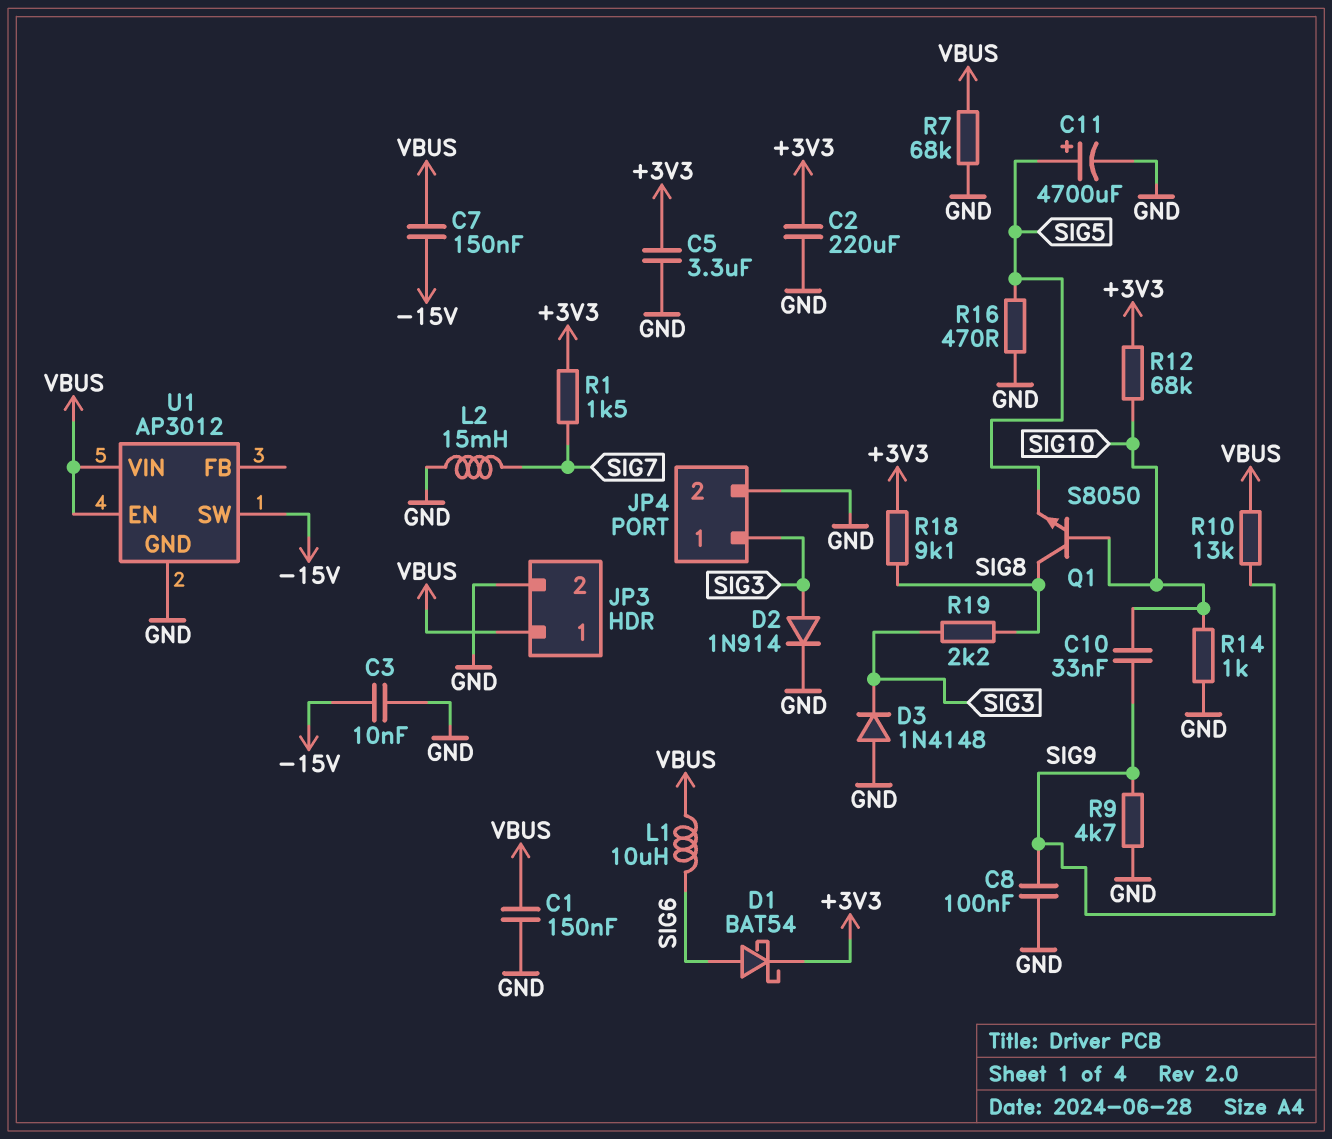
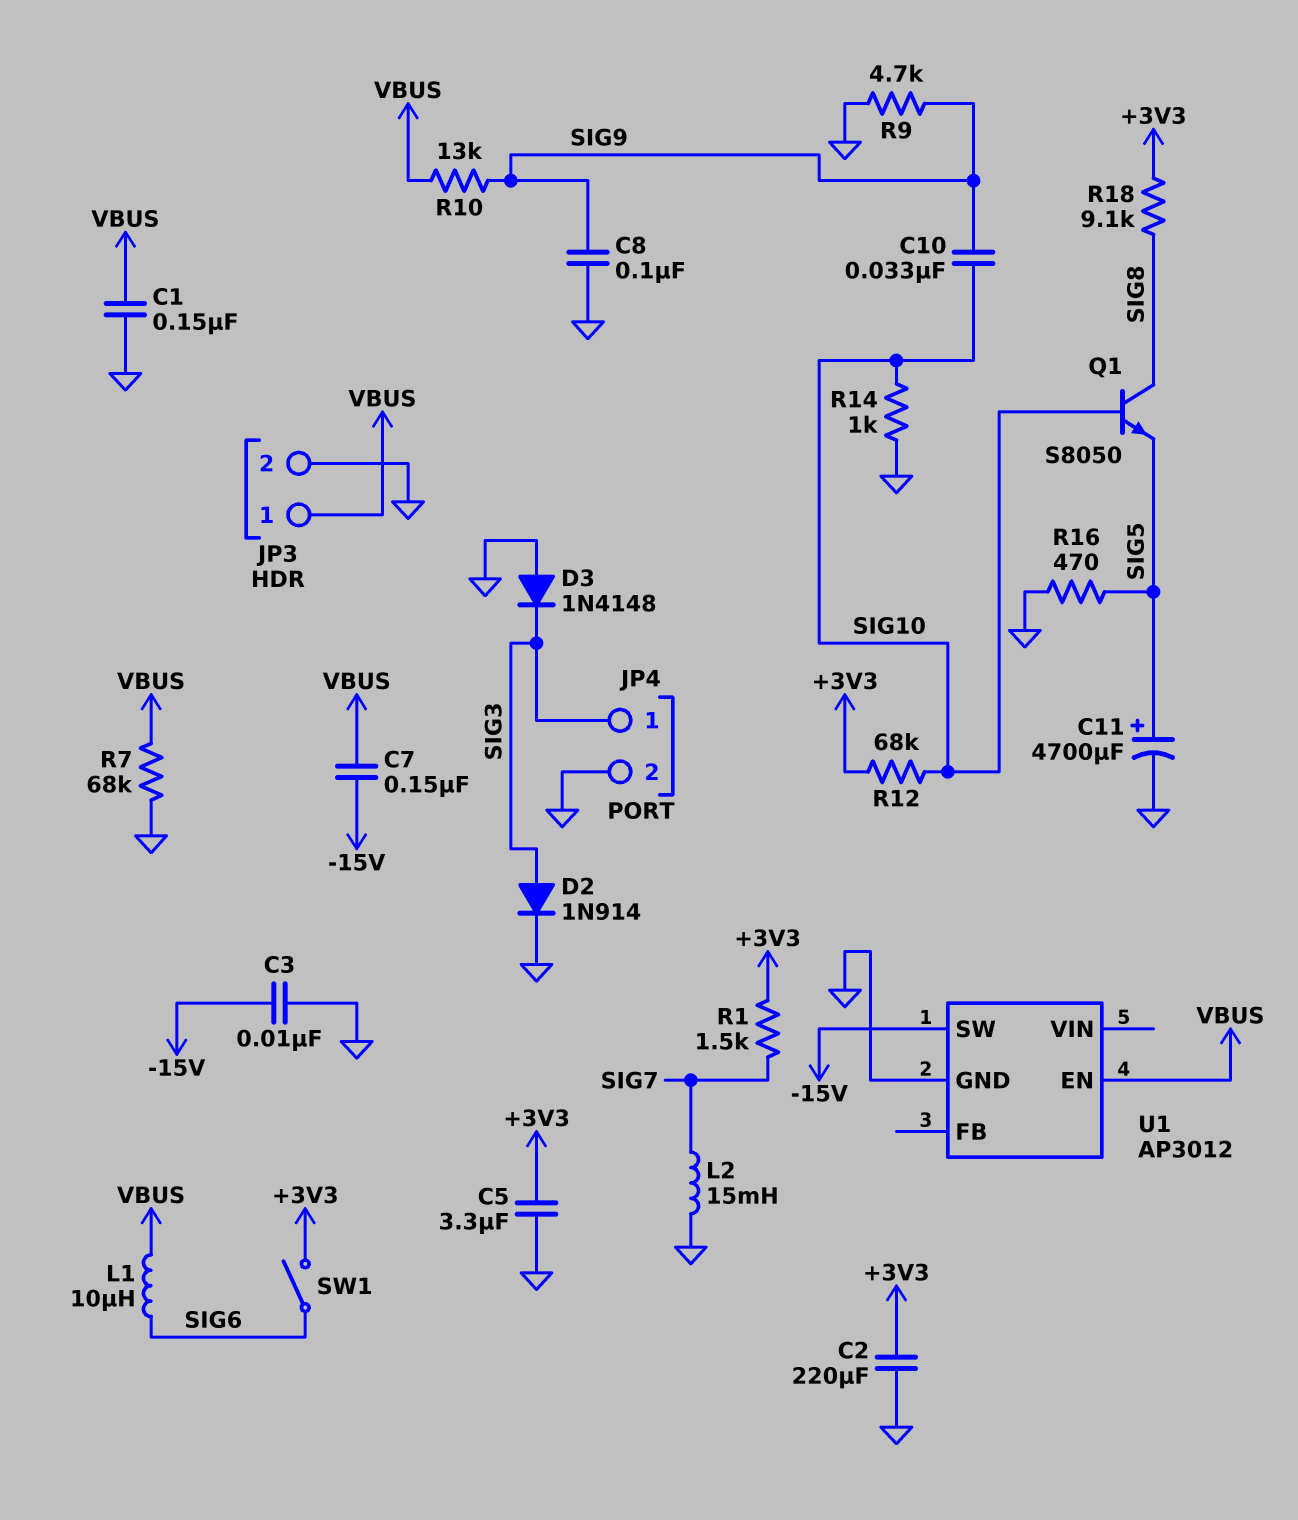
D1: schottky BAT54 (A SIG6, K +3V3) -> none
R19: 2.2k (SIG3, SIG8) -> none
SW1: none -> switch (+3V3, SIG6)
U1 pin VIN: VBUS -> none

